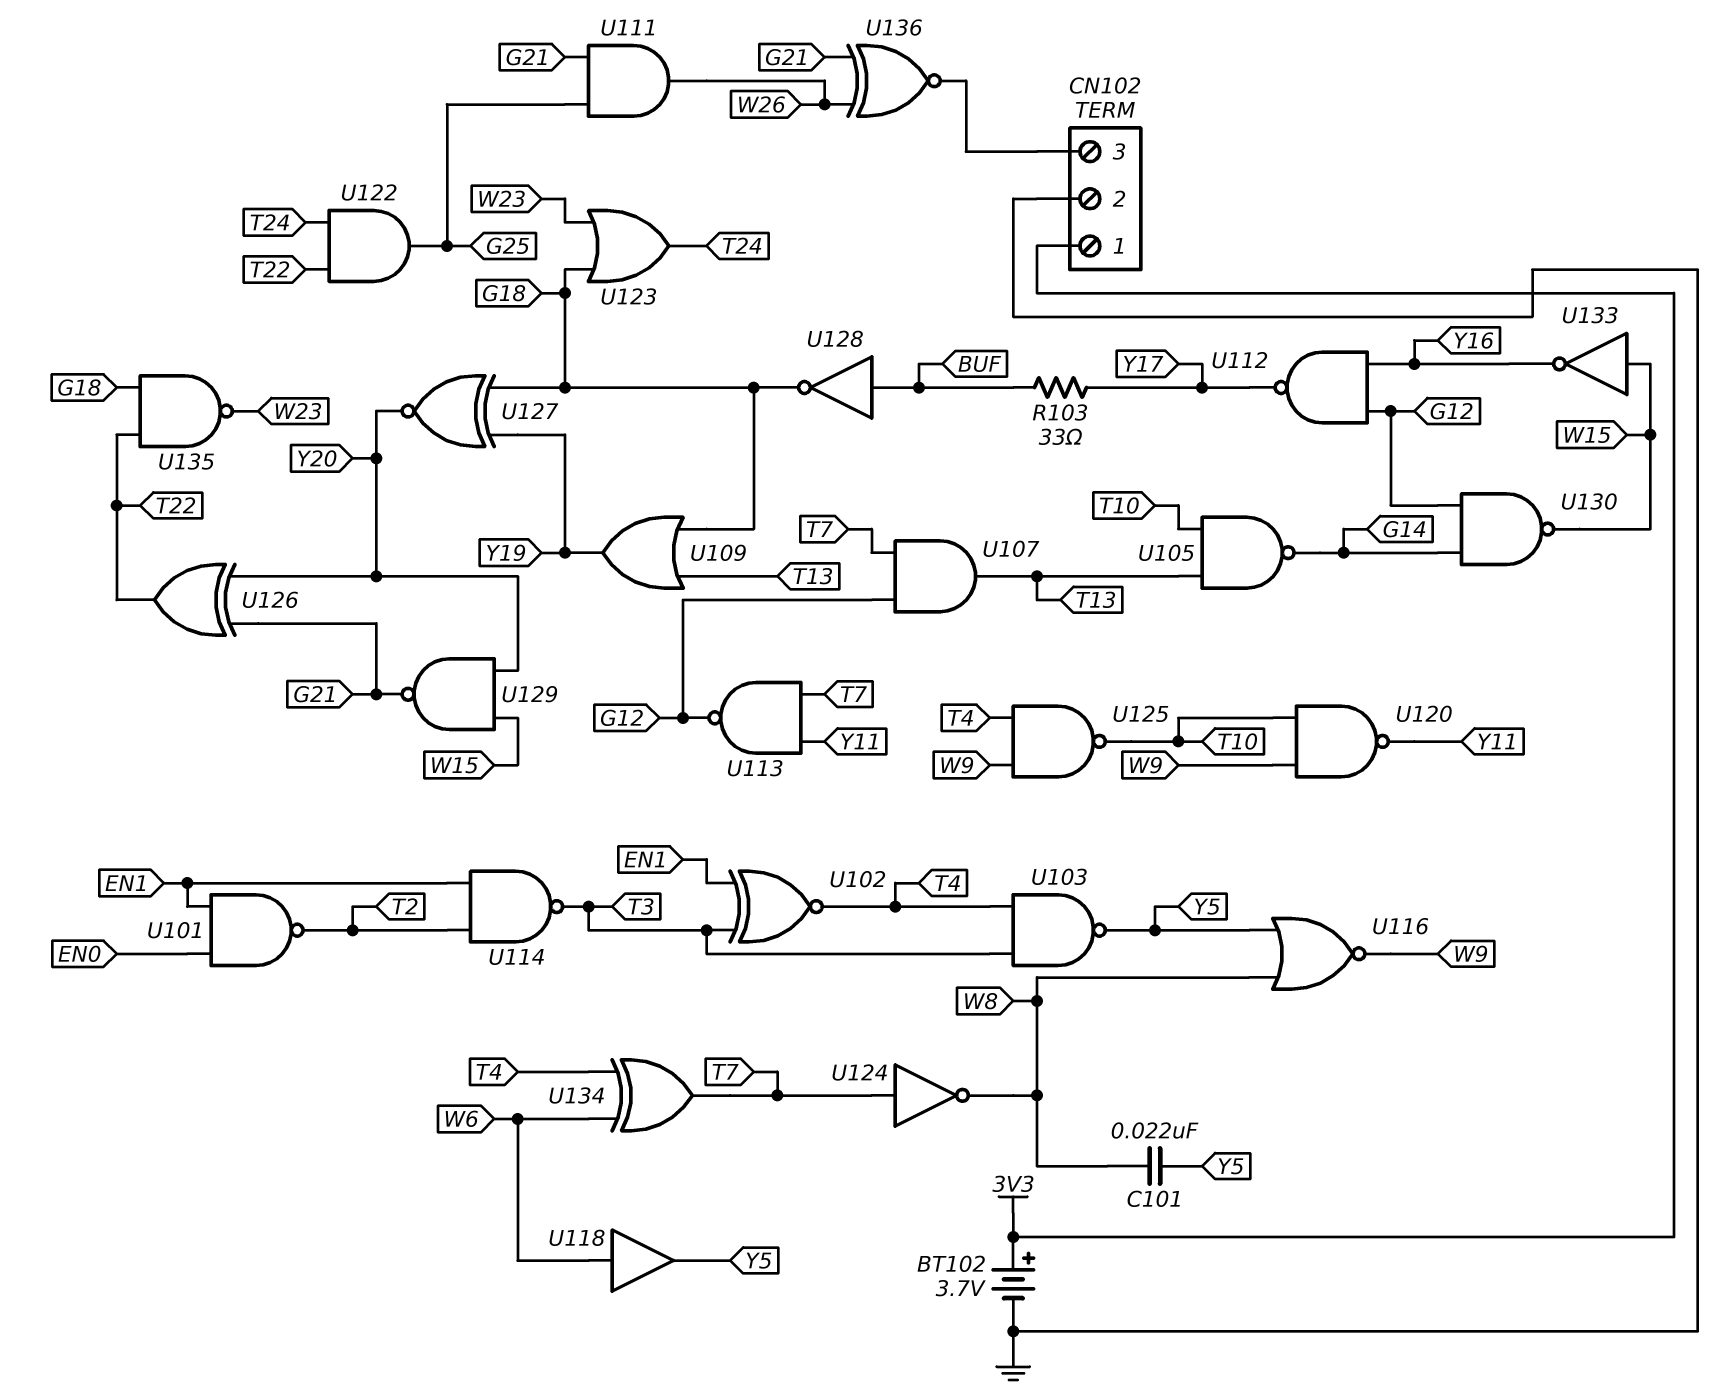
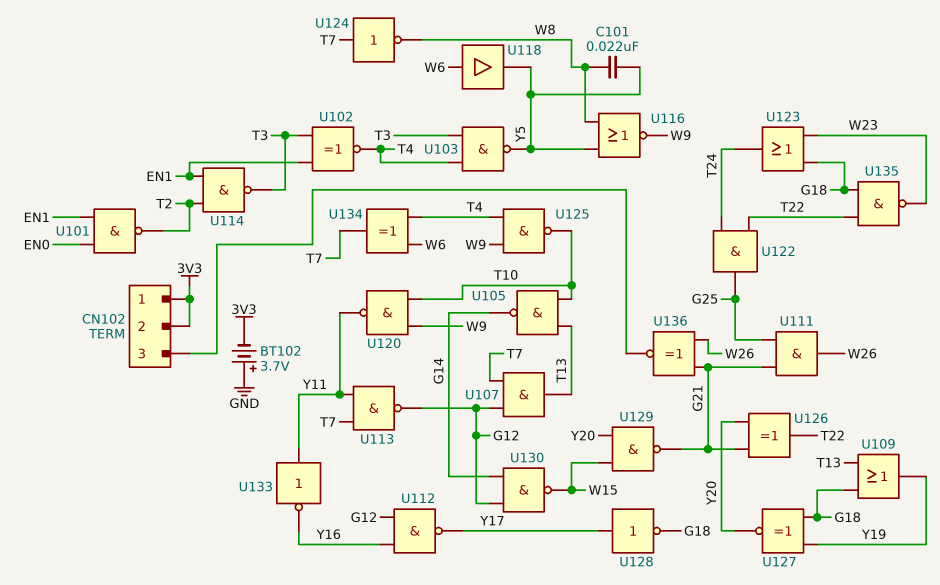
BT102: 3.7V (plus 3V3, minus GND) -> 3.7V (plus GND, minus 3V3)
CN102 pin 2: GND -> 3V3
R103: 33 (BUF, Y17) -> none
U128: NOT (in BUF, out G18) -> NOT (in Y17, out G18)
U133: NOT (in W15, out Y16) -> NOT (in Y11, out Y16)

